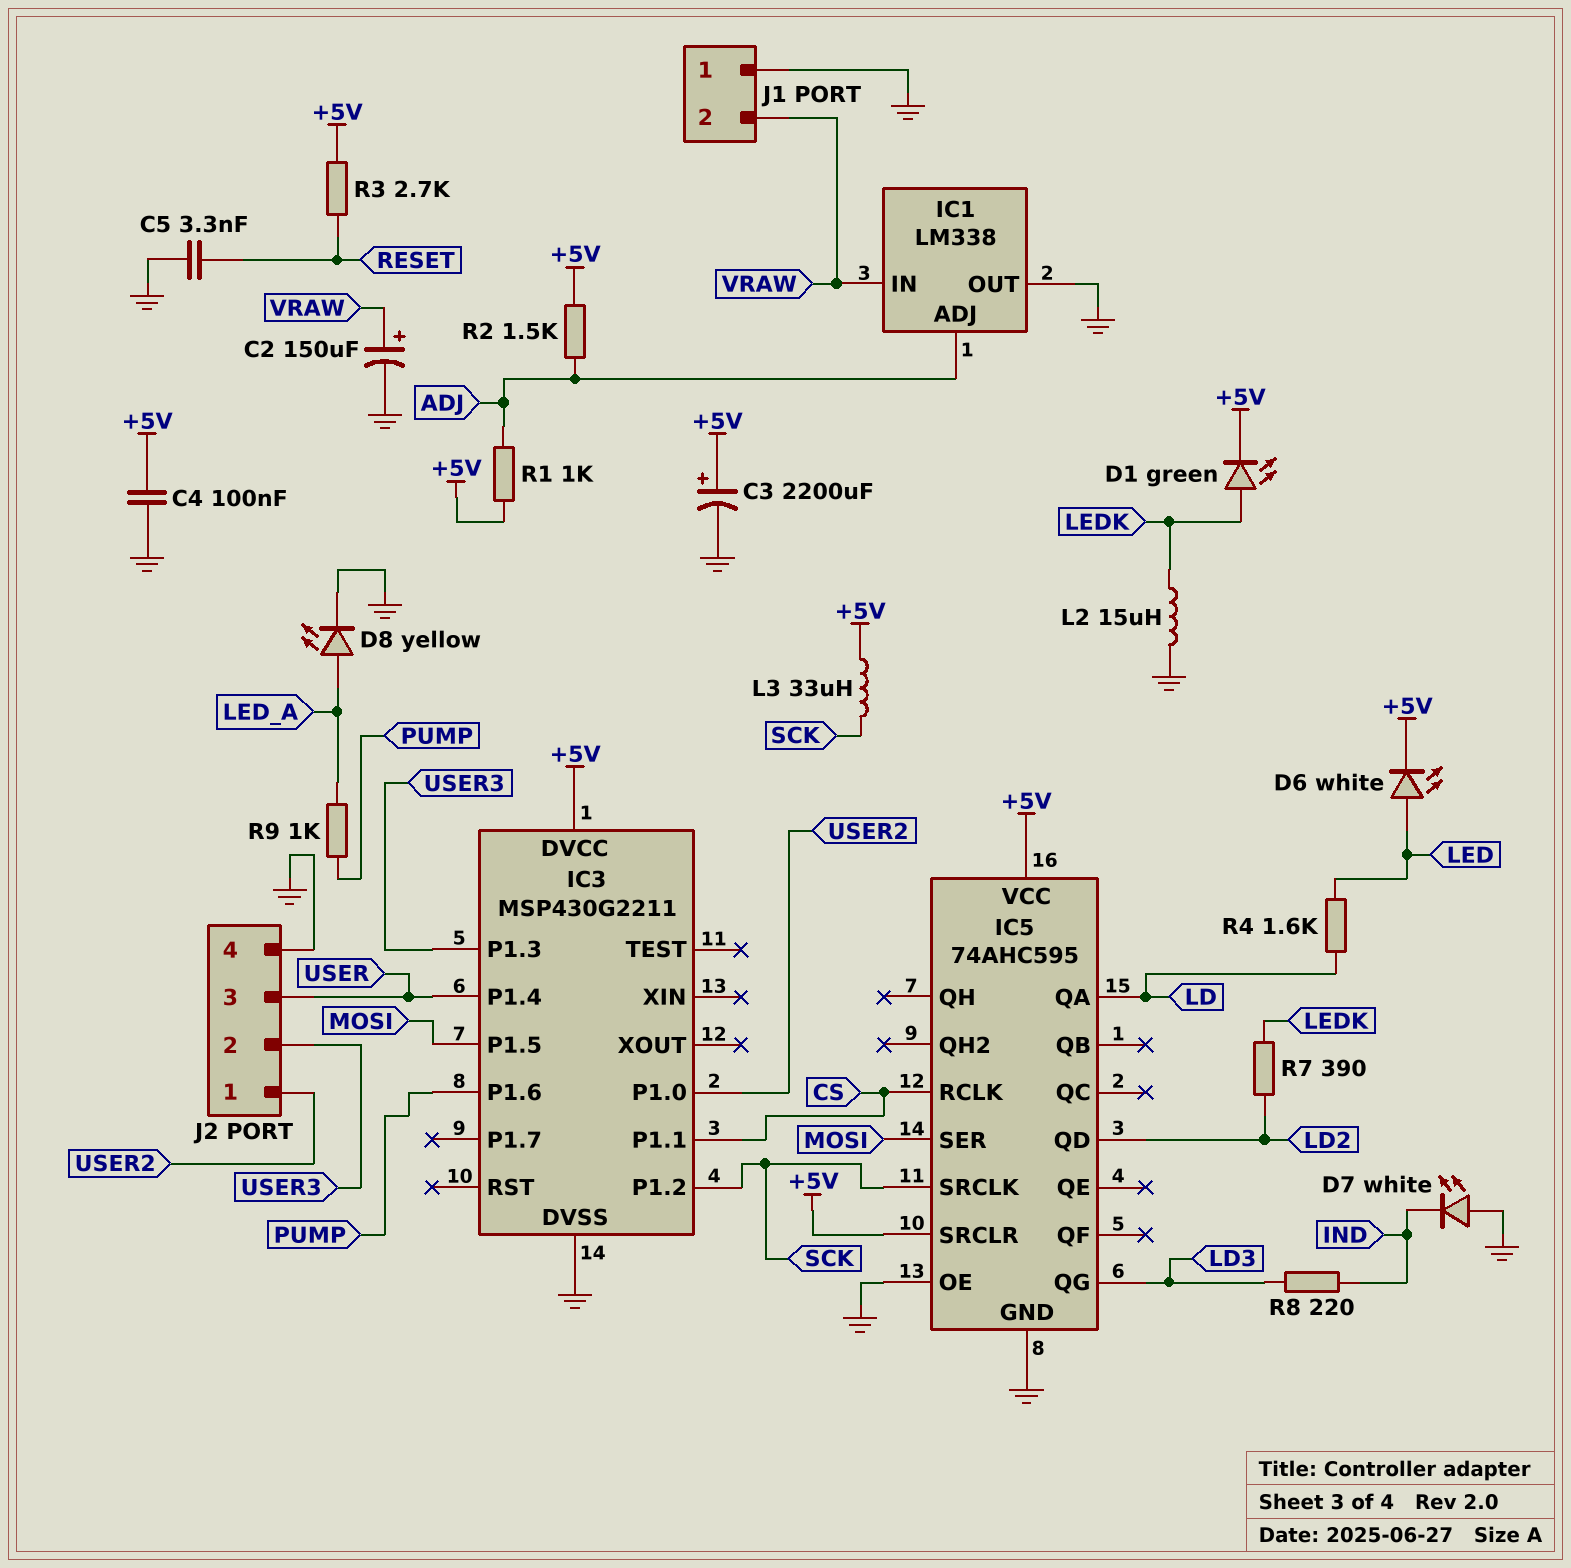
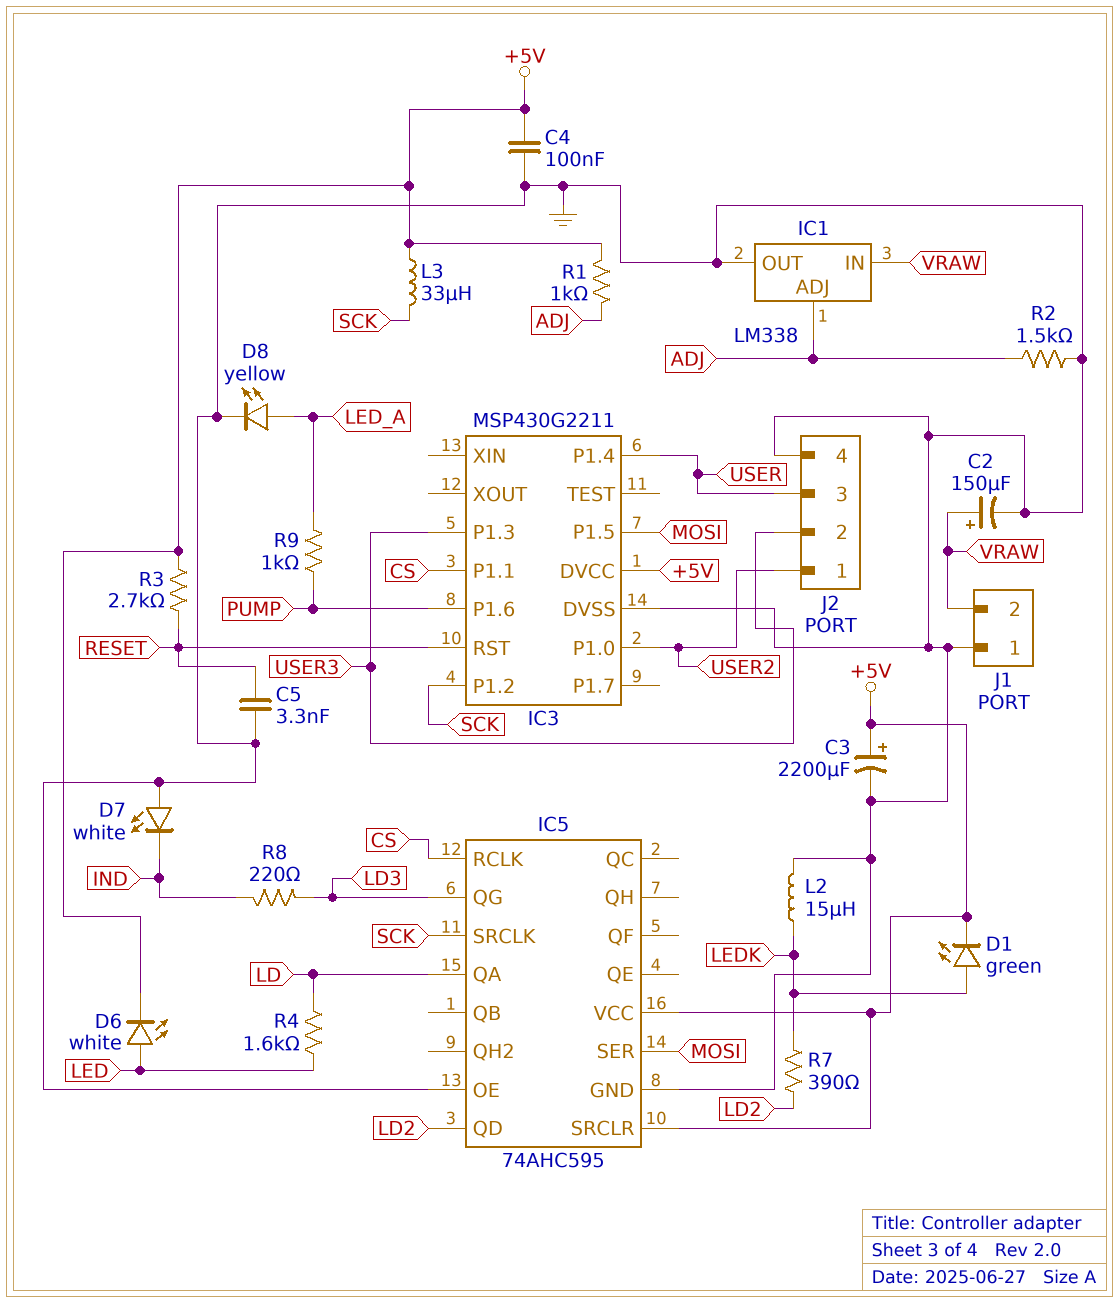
IC3 pin RST: none -> RESET
R2: 1.5k (+5V, ADJ) -> 1.5k (ADJ, GND)

